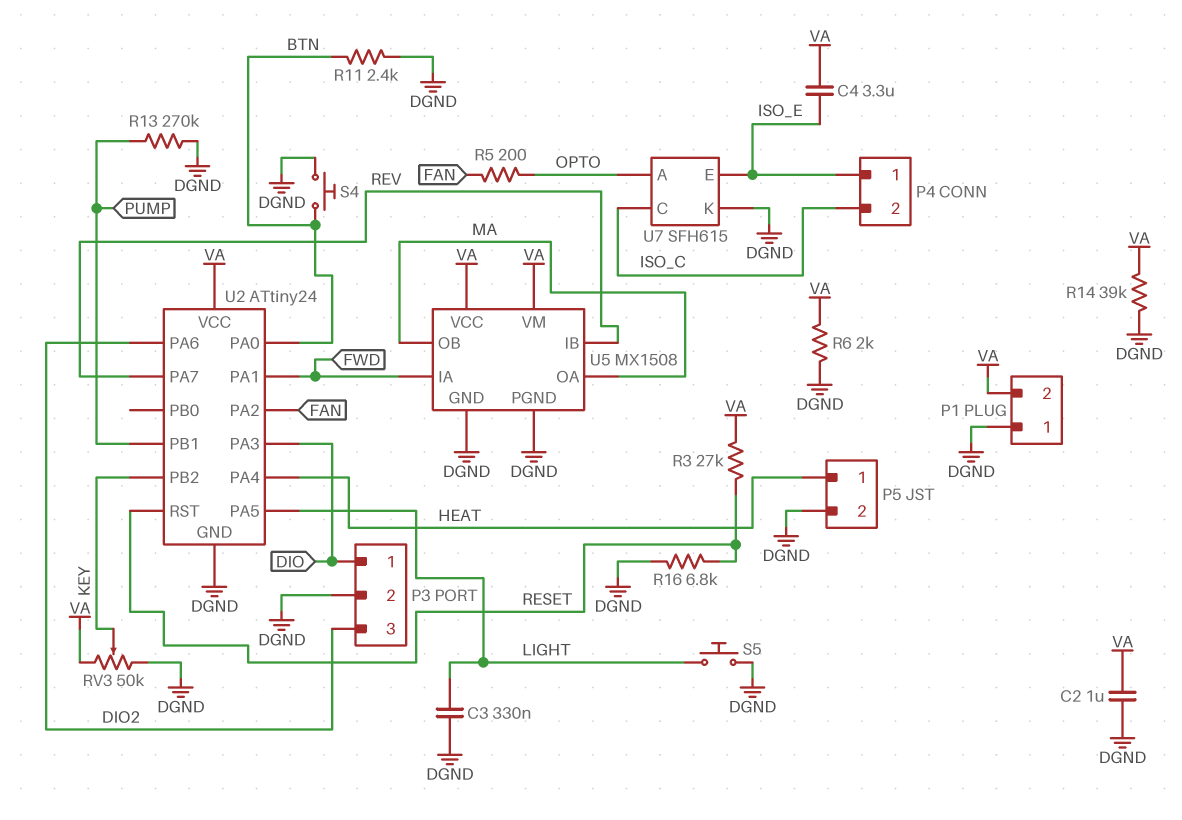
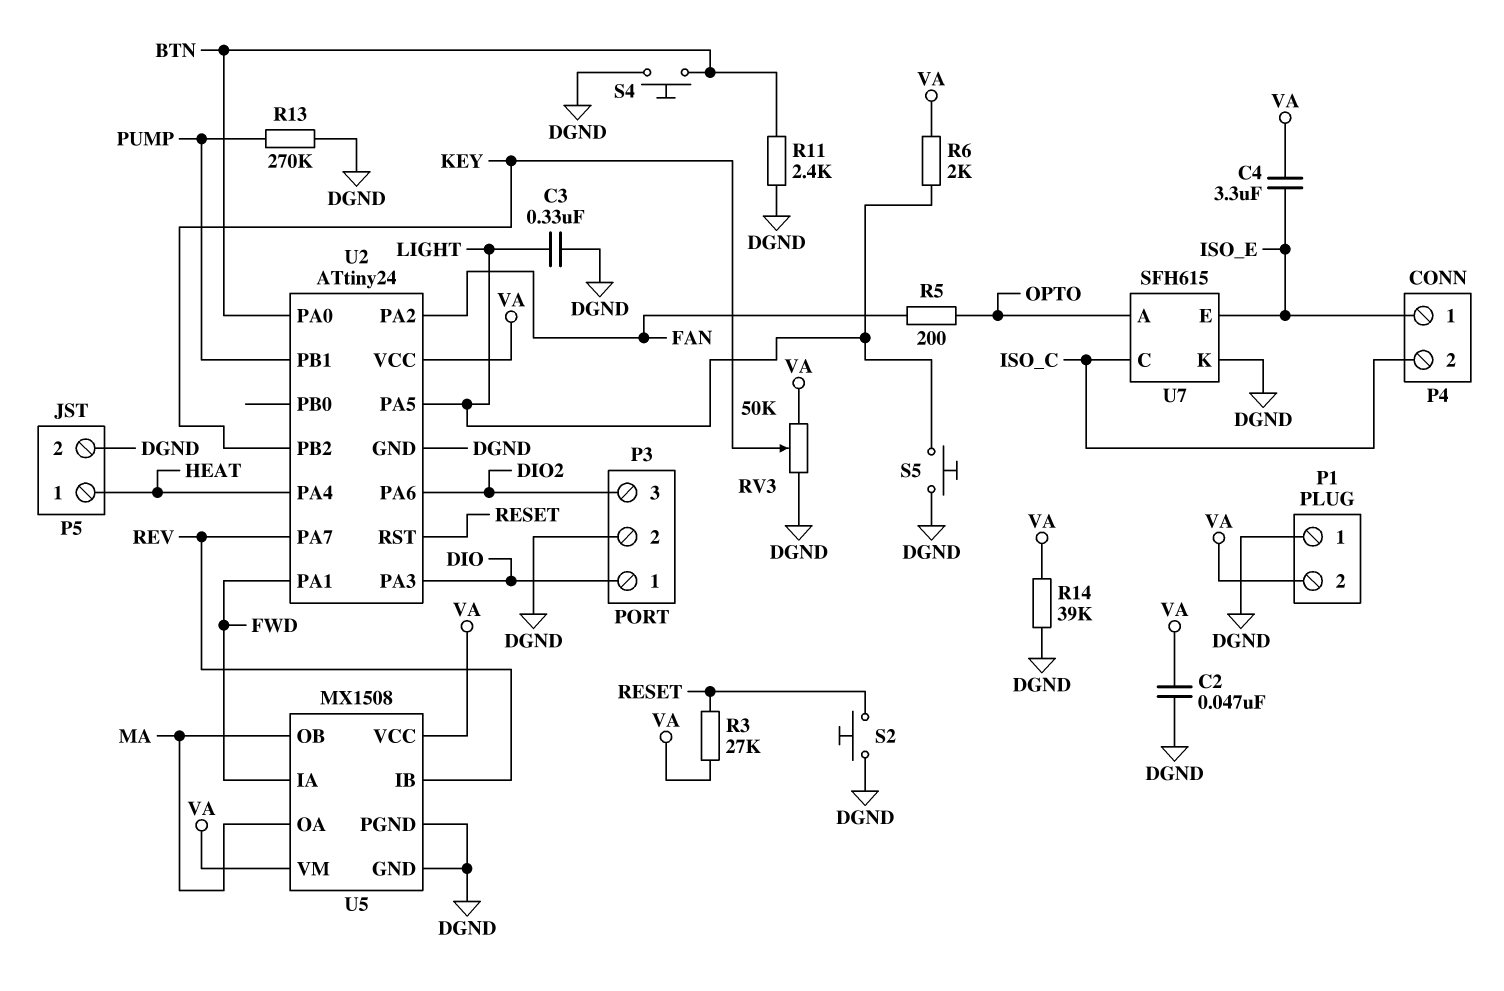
C2: 1uF (DGND, VA) -> 47nF (DGND, VA)
R6: 2k (DGND, VA) -> 2k (LIGHT, VA)
R16: 6.8k (DGND, RESET) -> none
S2: none -> button (DGND, RESET)

